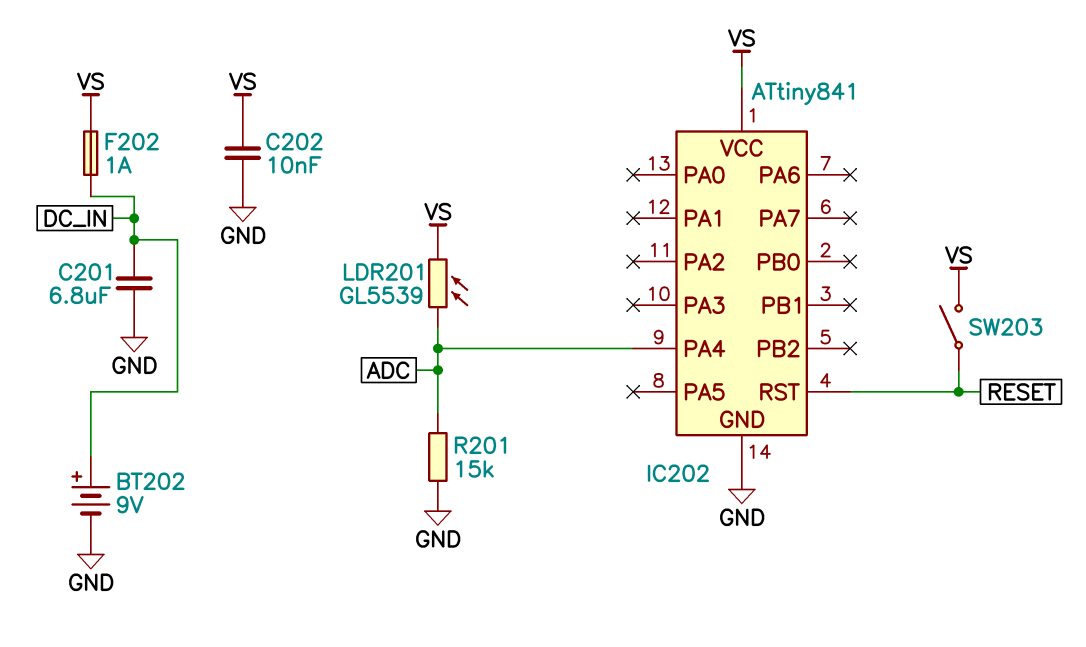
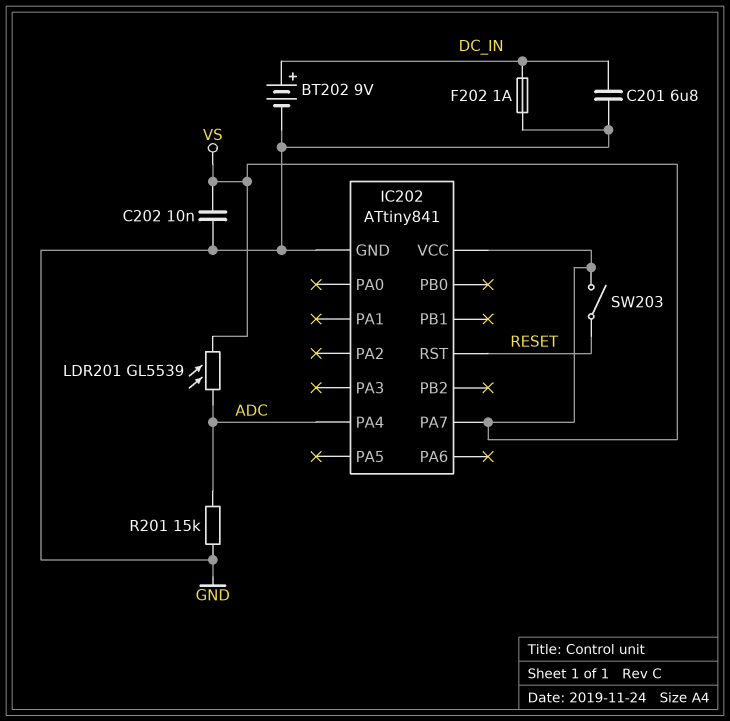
F202: 1A (DC_IN, VS) -> 1A (DC_IN, GND)
IC202 pin PA7: none -> VS

